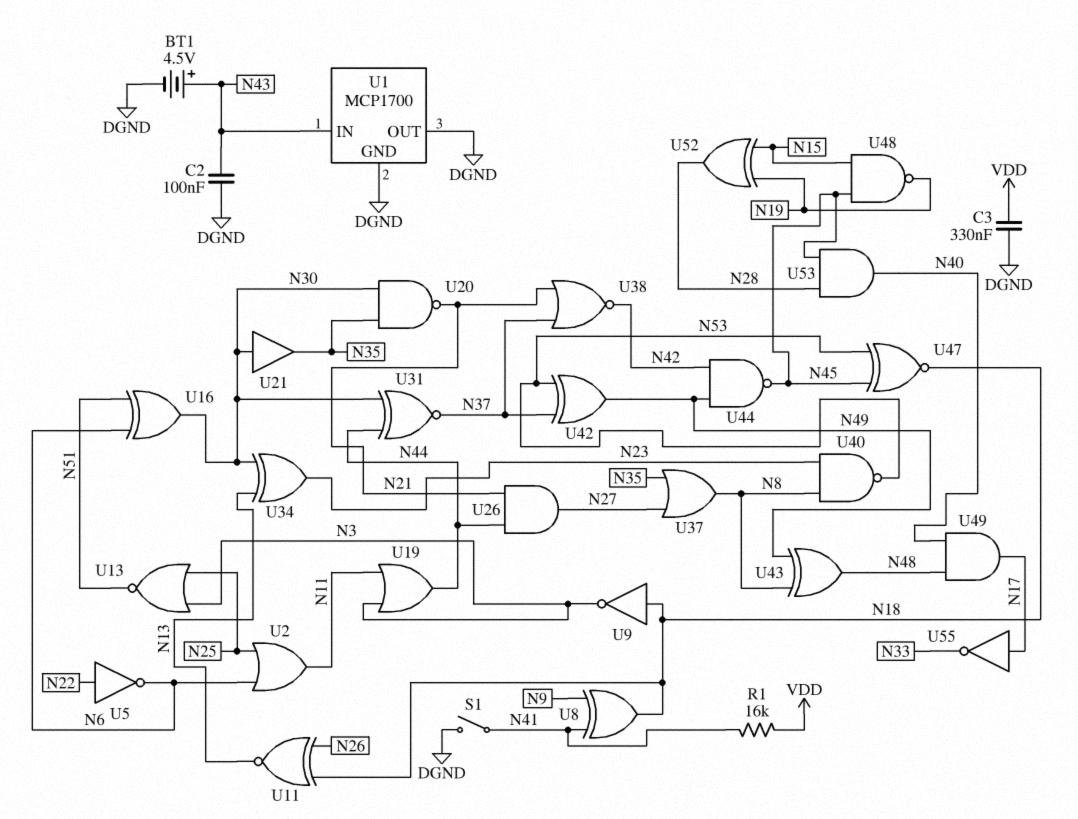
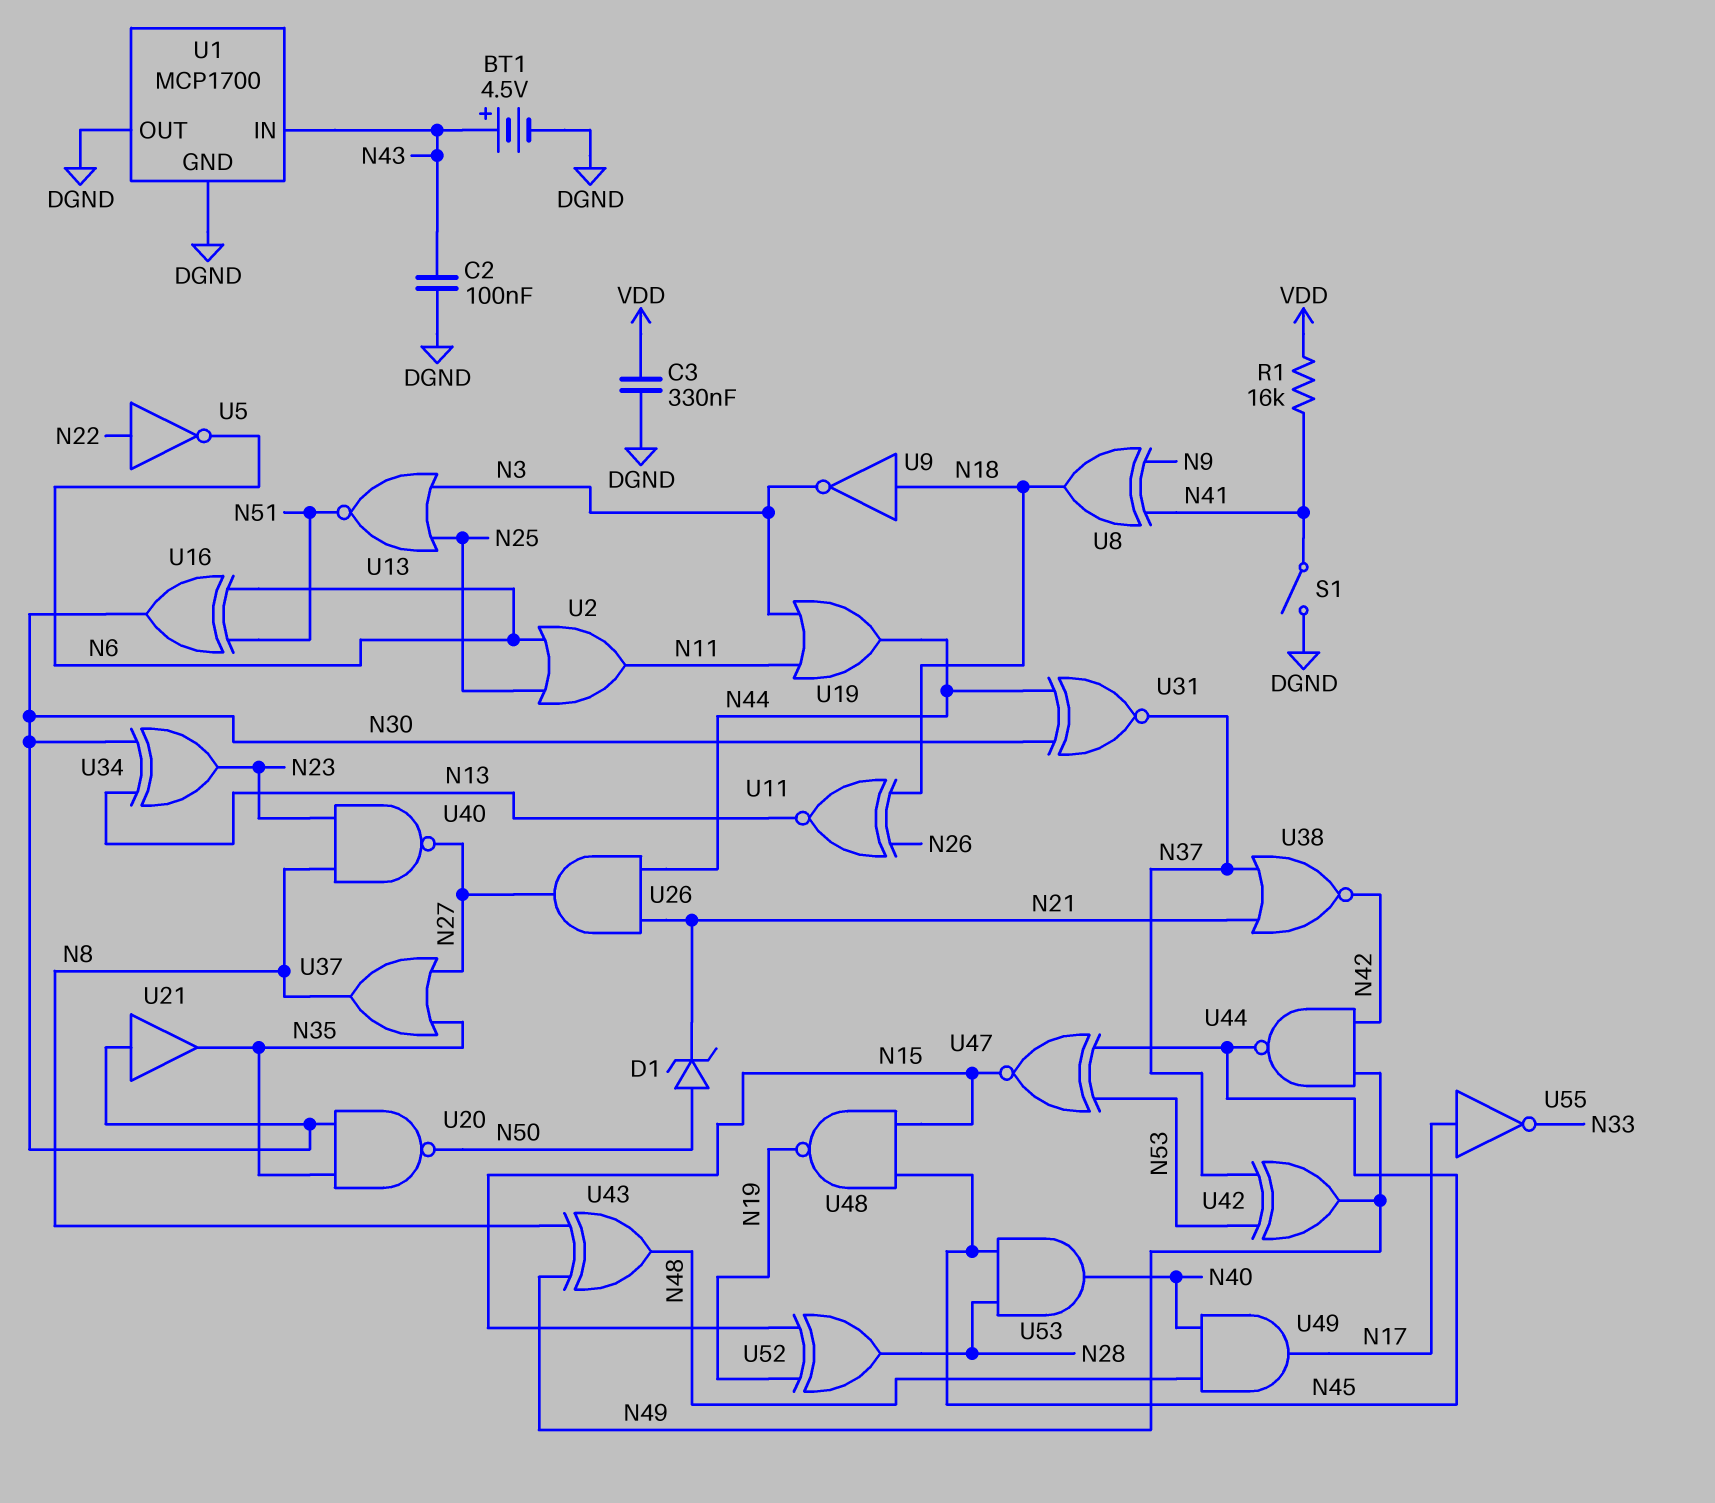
D1: none -> zener (A N50, K N21)
U20: NAND (in N30, in N35, out N21) -> NAND (in N30, in N35, out N50)
U40: NAND (in N8, in N23, out N53) -> NAND (in N8, in N23, out N27)
U47: XNOR (in N45, in N53, out N18) -> XNOR (in N45, in N53, out N15)

